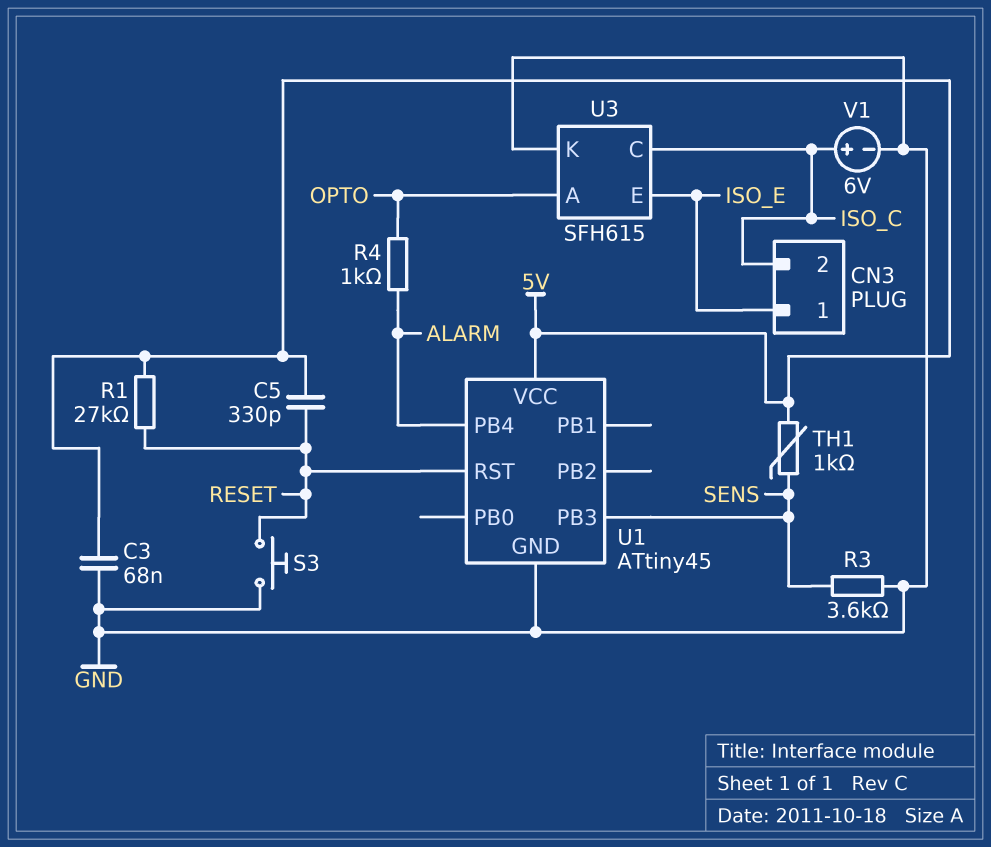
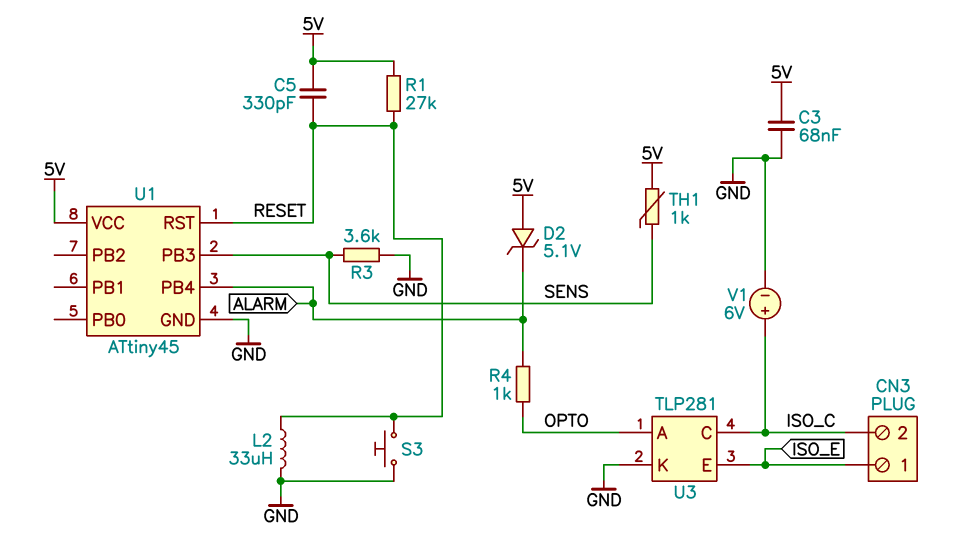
D2: none -> zener 5.1V (A 5V, K ALARM)
L2: none -> 33uH (GND, RESET)
U3: SFH615 -> TLP281

